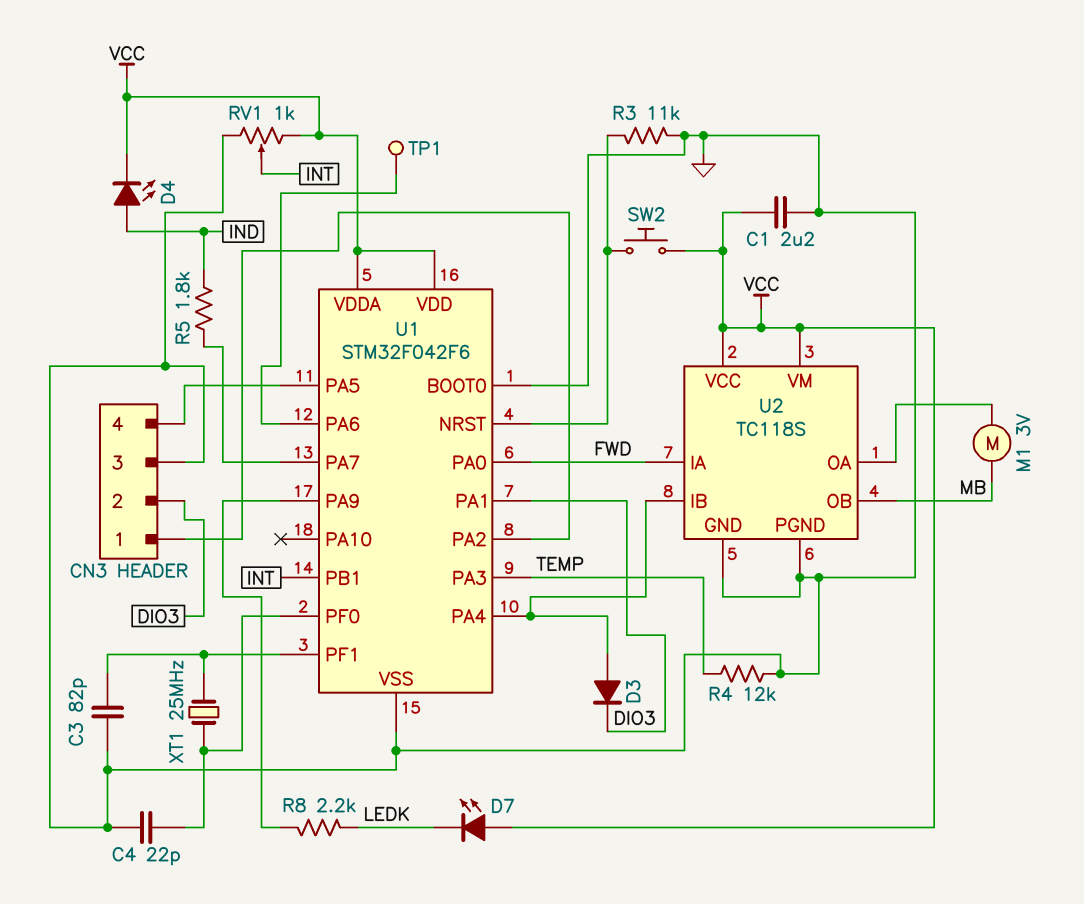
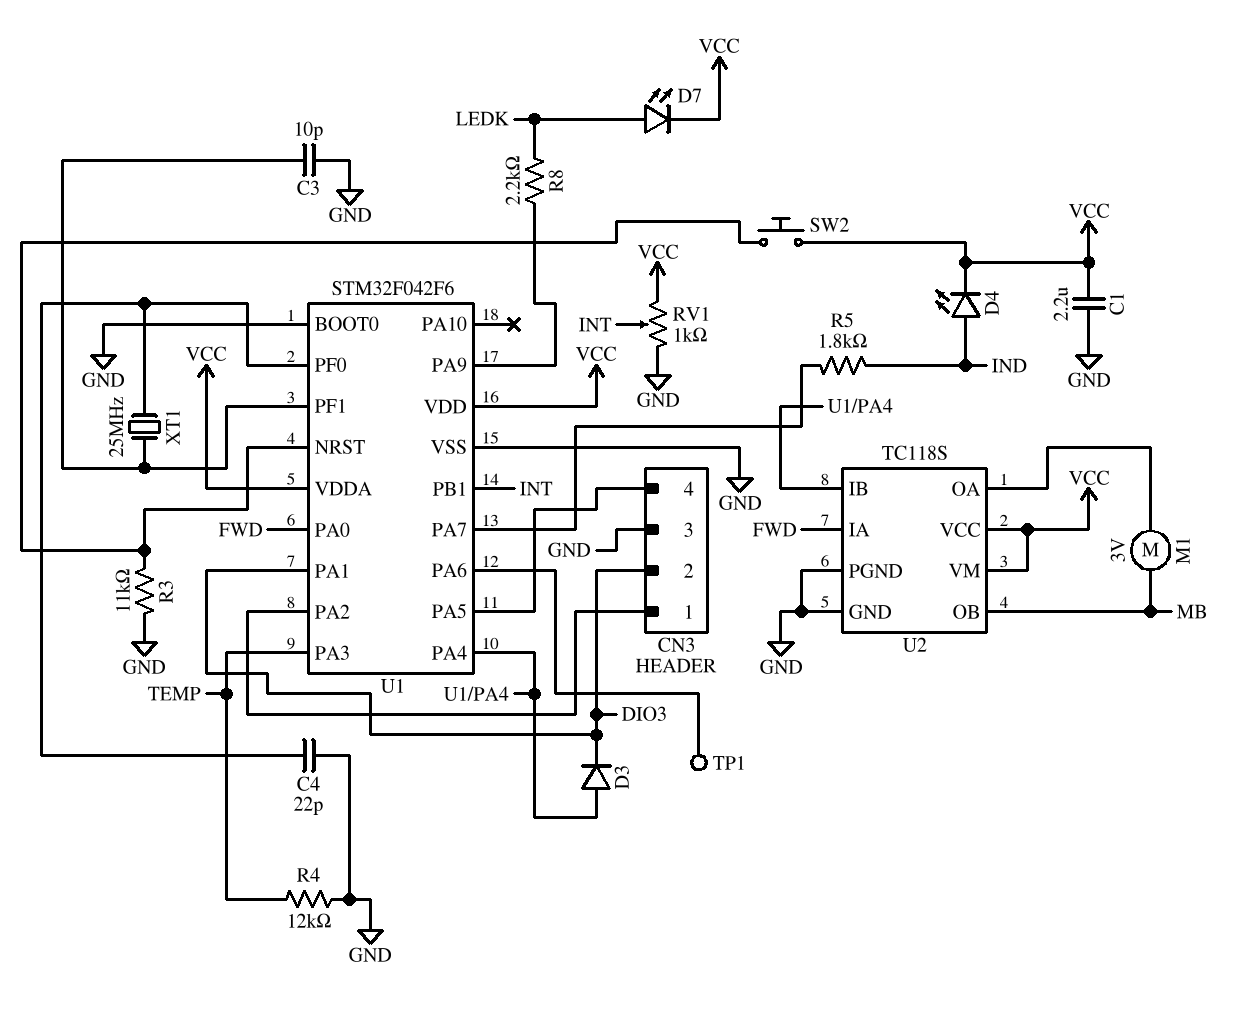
C3: 82pF (GND, U1/PF1) -> 10pF (GND, U1/PF1)
D7: LED (A VCC, K LEDK) -> LED (A LEDK, K VCC)

